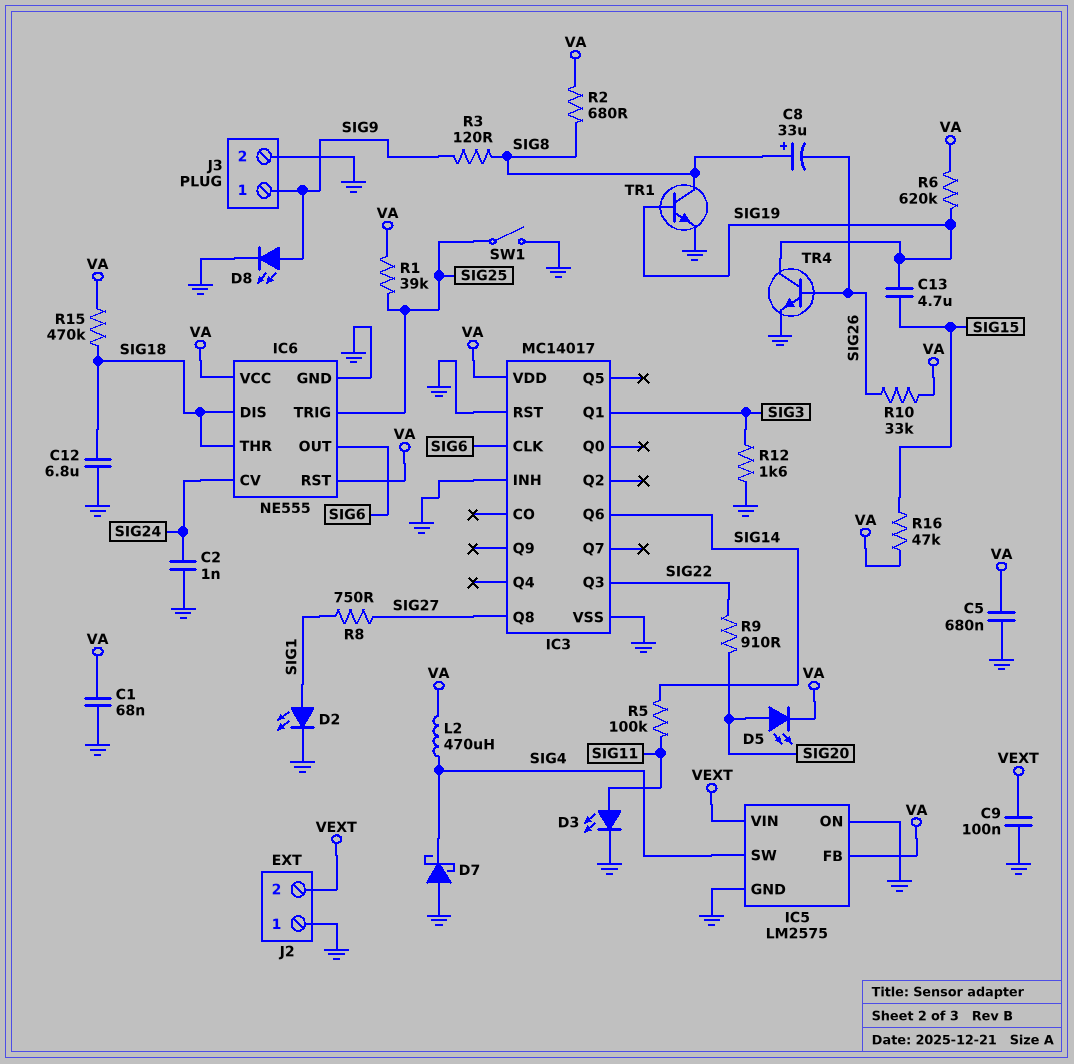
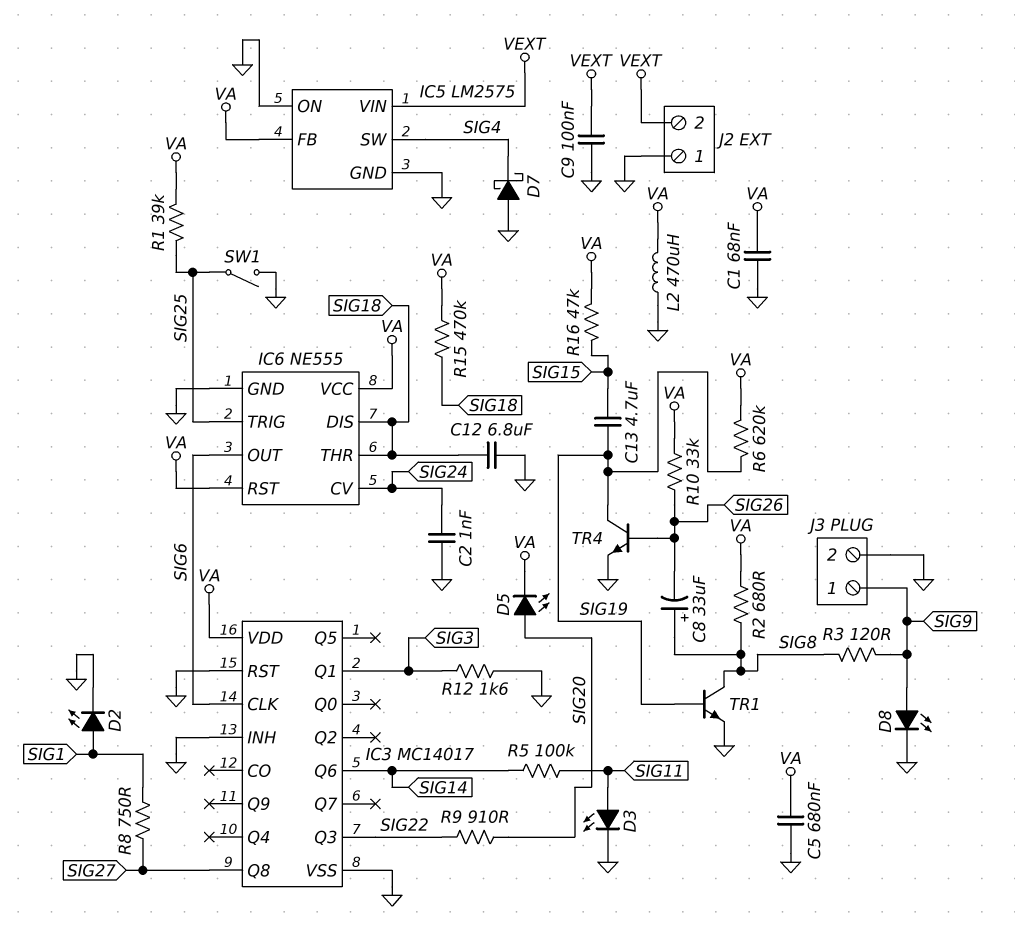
L2: 470uH (SIG4, VA) -> 470uH (GND, VA)

